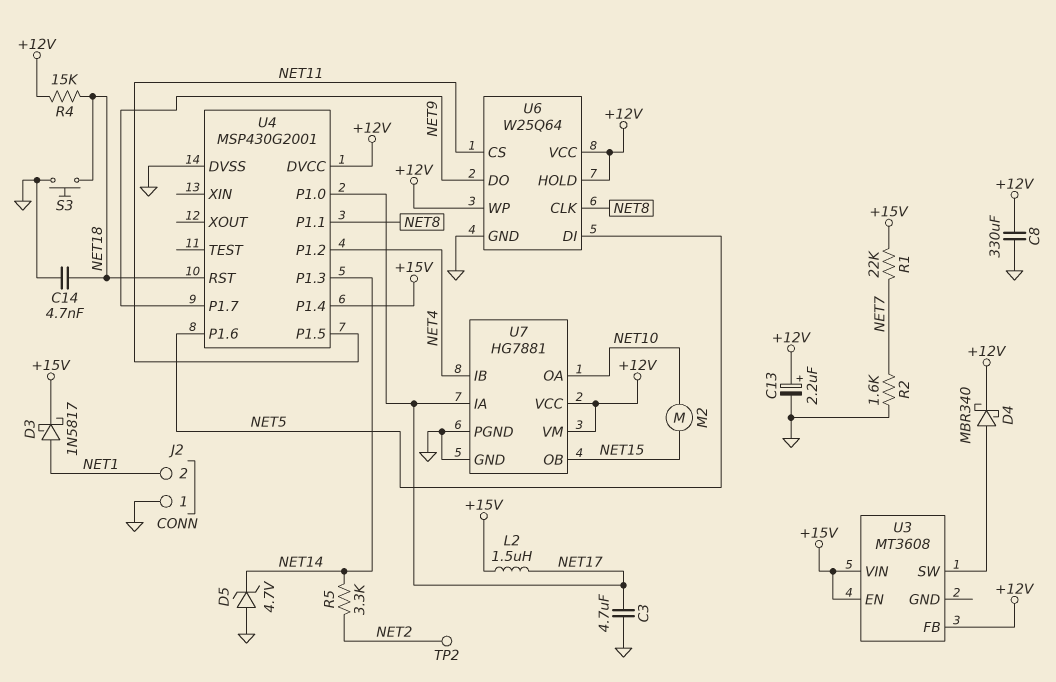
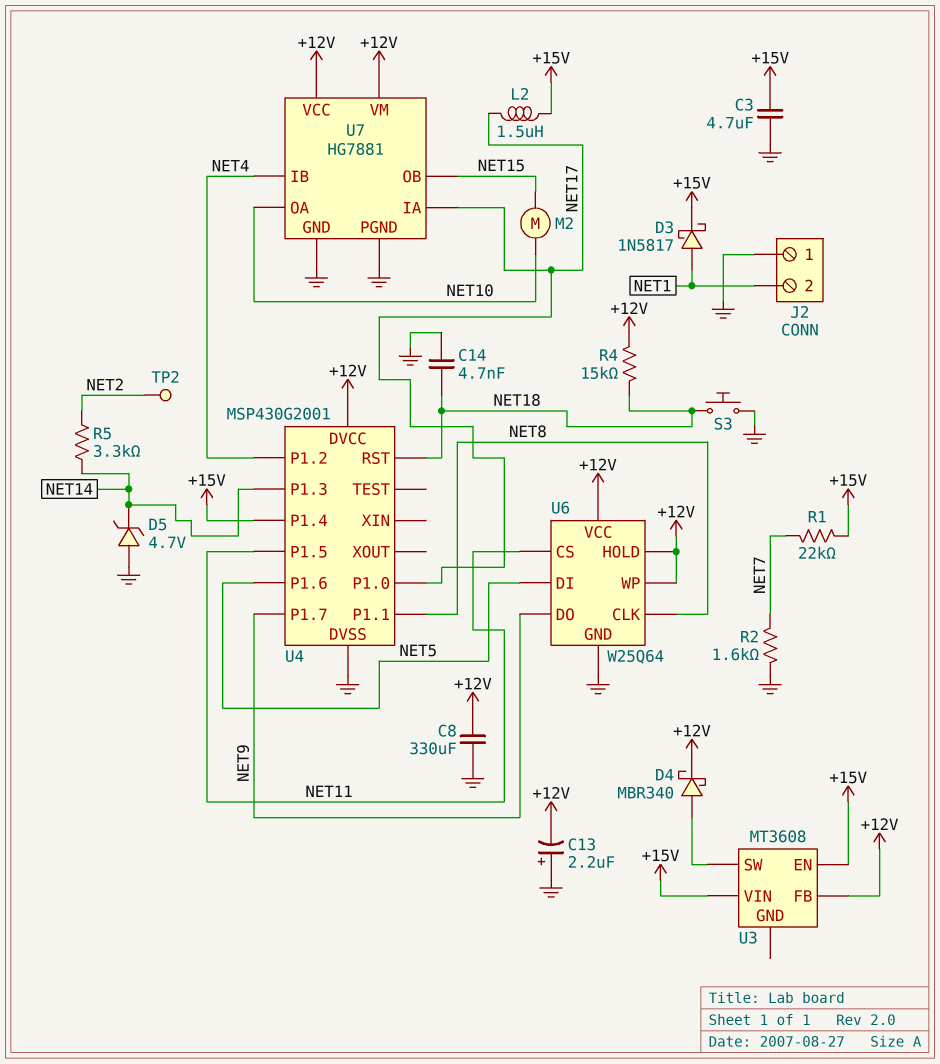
C3: 4.7uF (GND, NET17) -> 4.7uF (+15V, GND)
C13: 2.2uF (plus +12V, minus GND) -> 2.2uF (plus GND, minus +12V)

